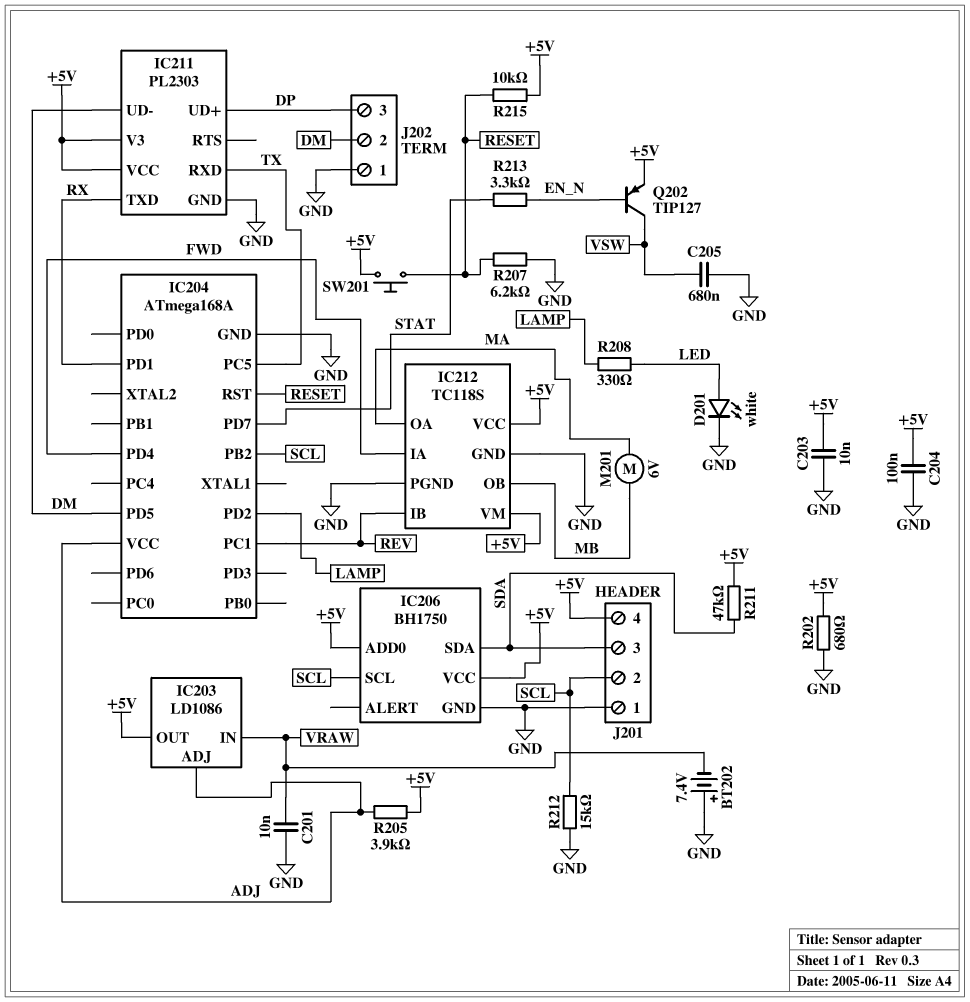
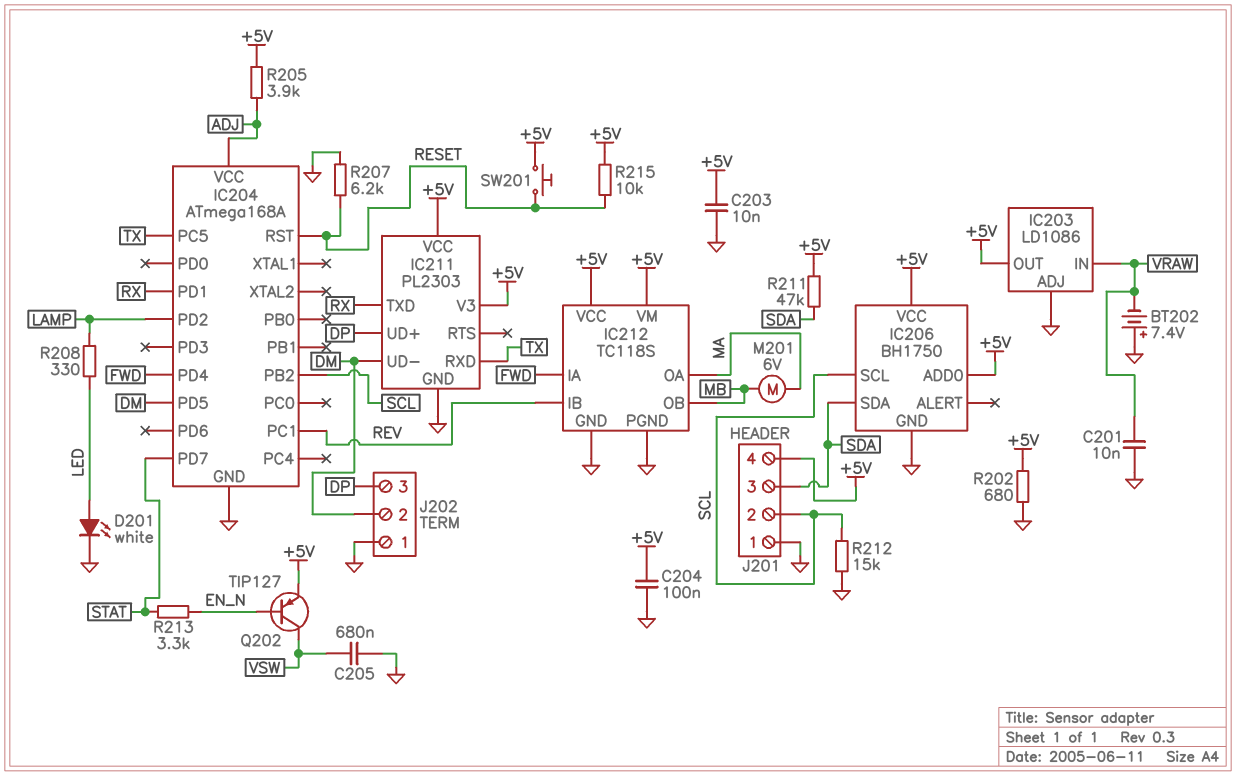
IC203 pin ADJ: ADJ -> GND

